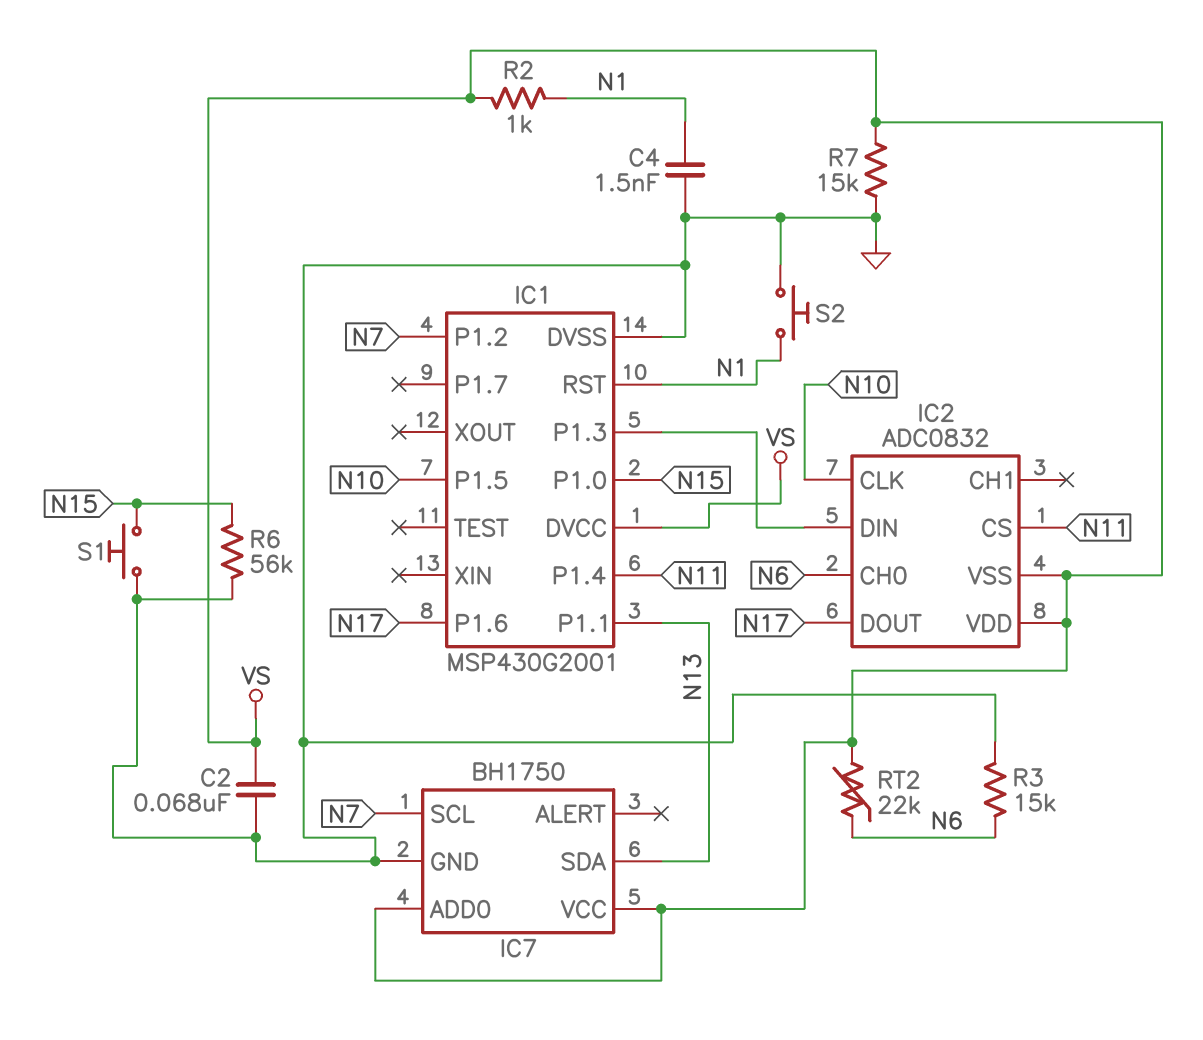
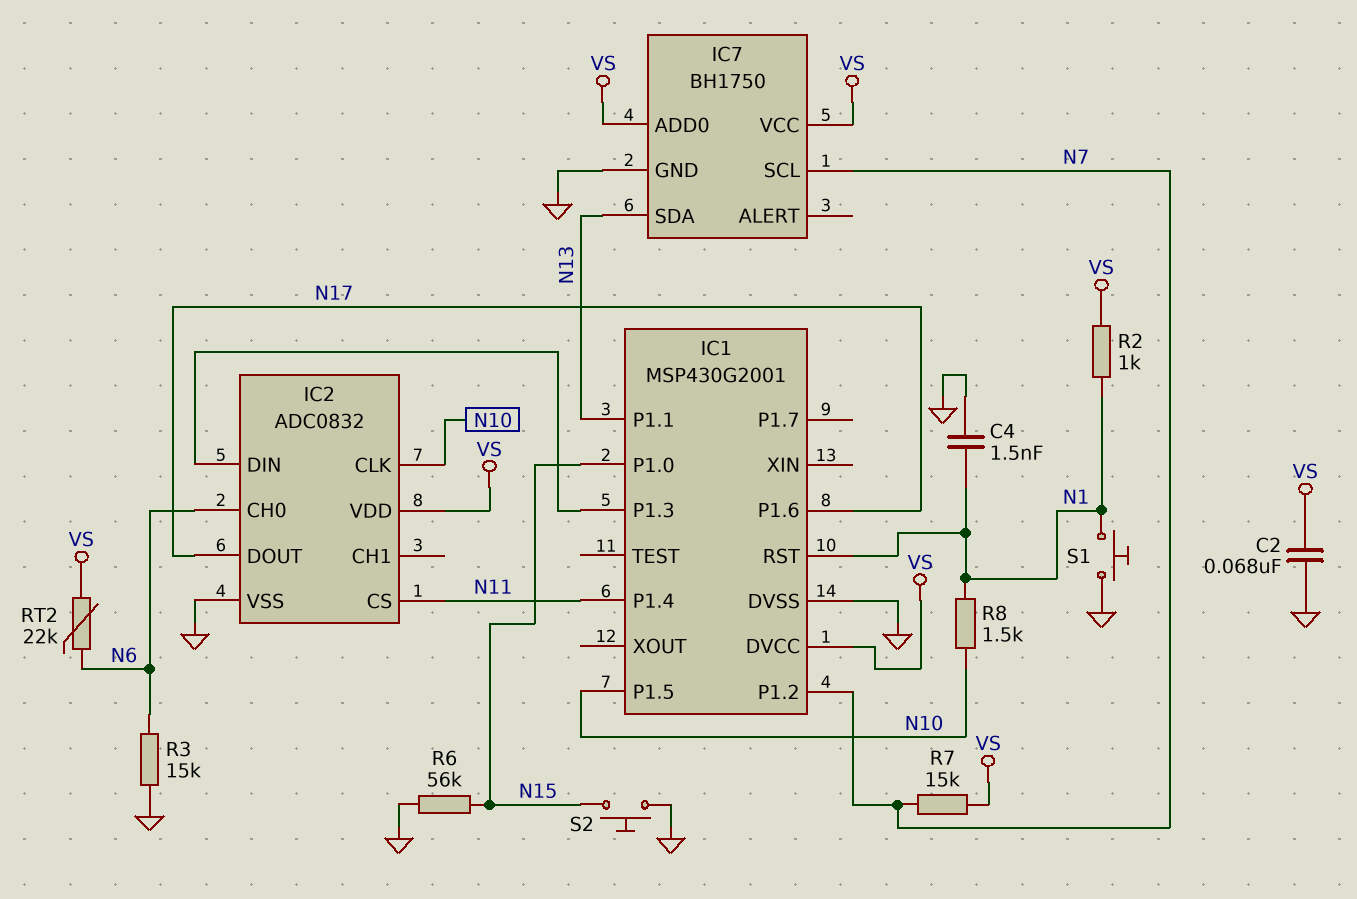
IC2 pin VSS: VS -> GND
R7: 15k (GND, VS) -> 15k (N7, VS)
R8: none -> 1.5k (N1, N10)
S1: button (GND, N15) -> button (GND, N1)
S2: button (GND, N1) -> button (GND, N15)

